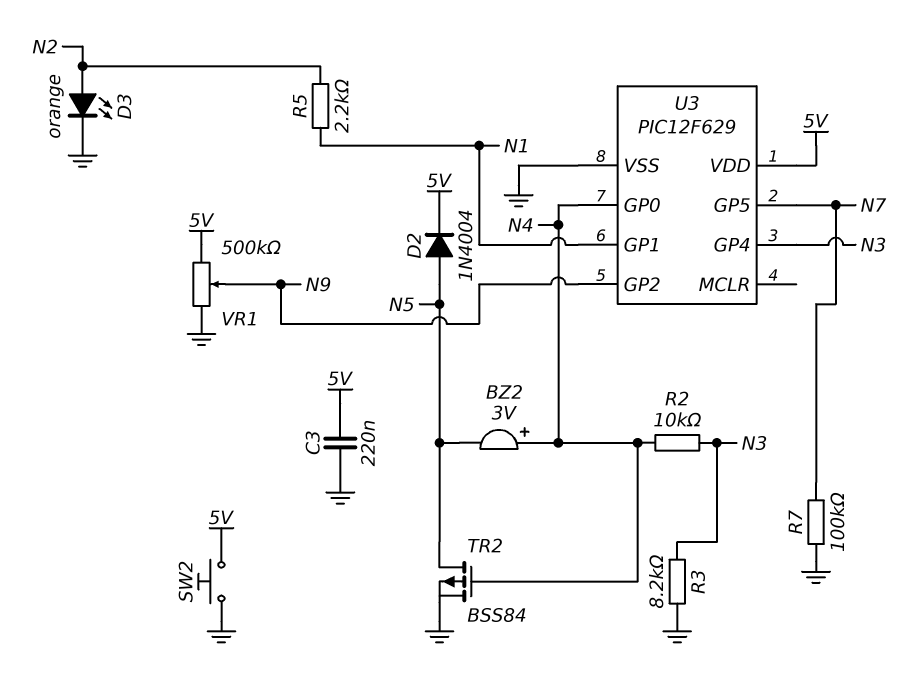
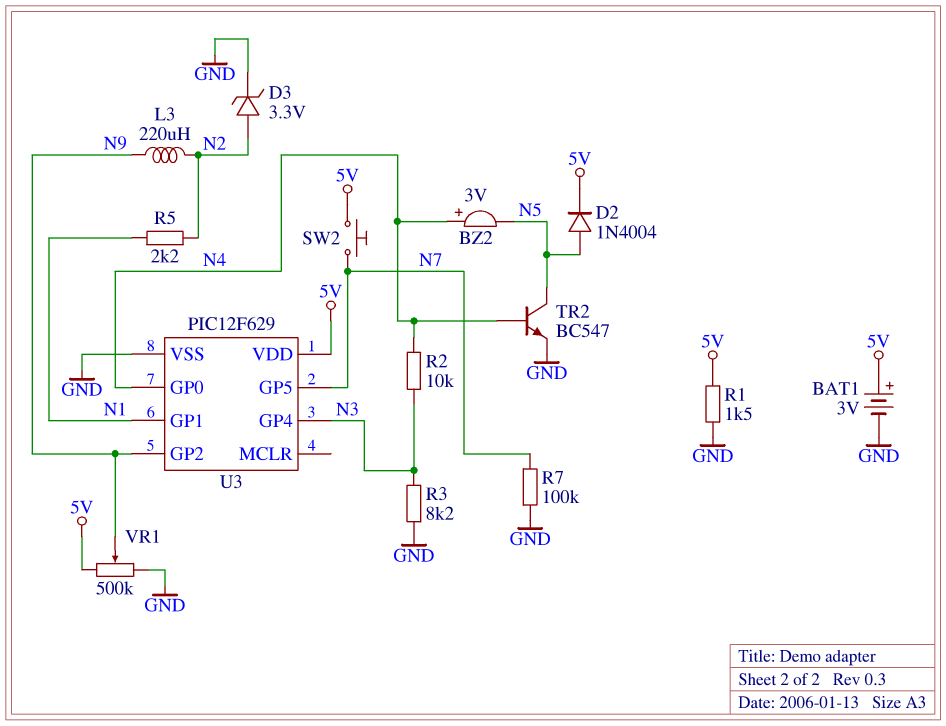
BAT1: none -> 3V (plus 5V, minus GND)
C3: 220nF (5V, GND) -> none
D3: LED orange (A N2, K GND) -> zener 3.3V (A N2, K GND)
L3: none -> 220uH (N2, N9)
R1: none -> 1.5k (5V, GND)
SW2: button (5V, GND) -> button (5V, N7)
TR2: PMOS BSS84 (G N4, D N5, S GND) -> NPN BC547 (B N4, C N5, E GND)

